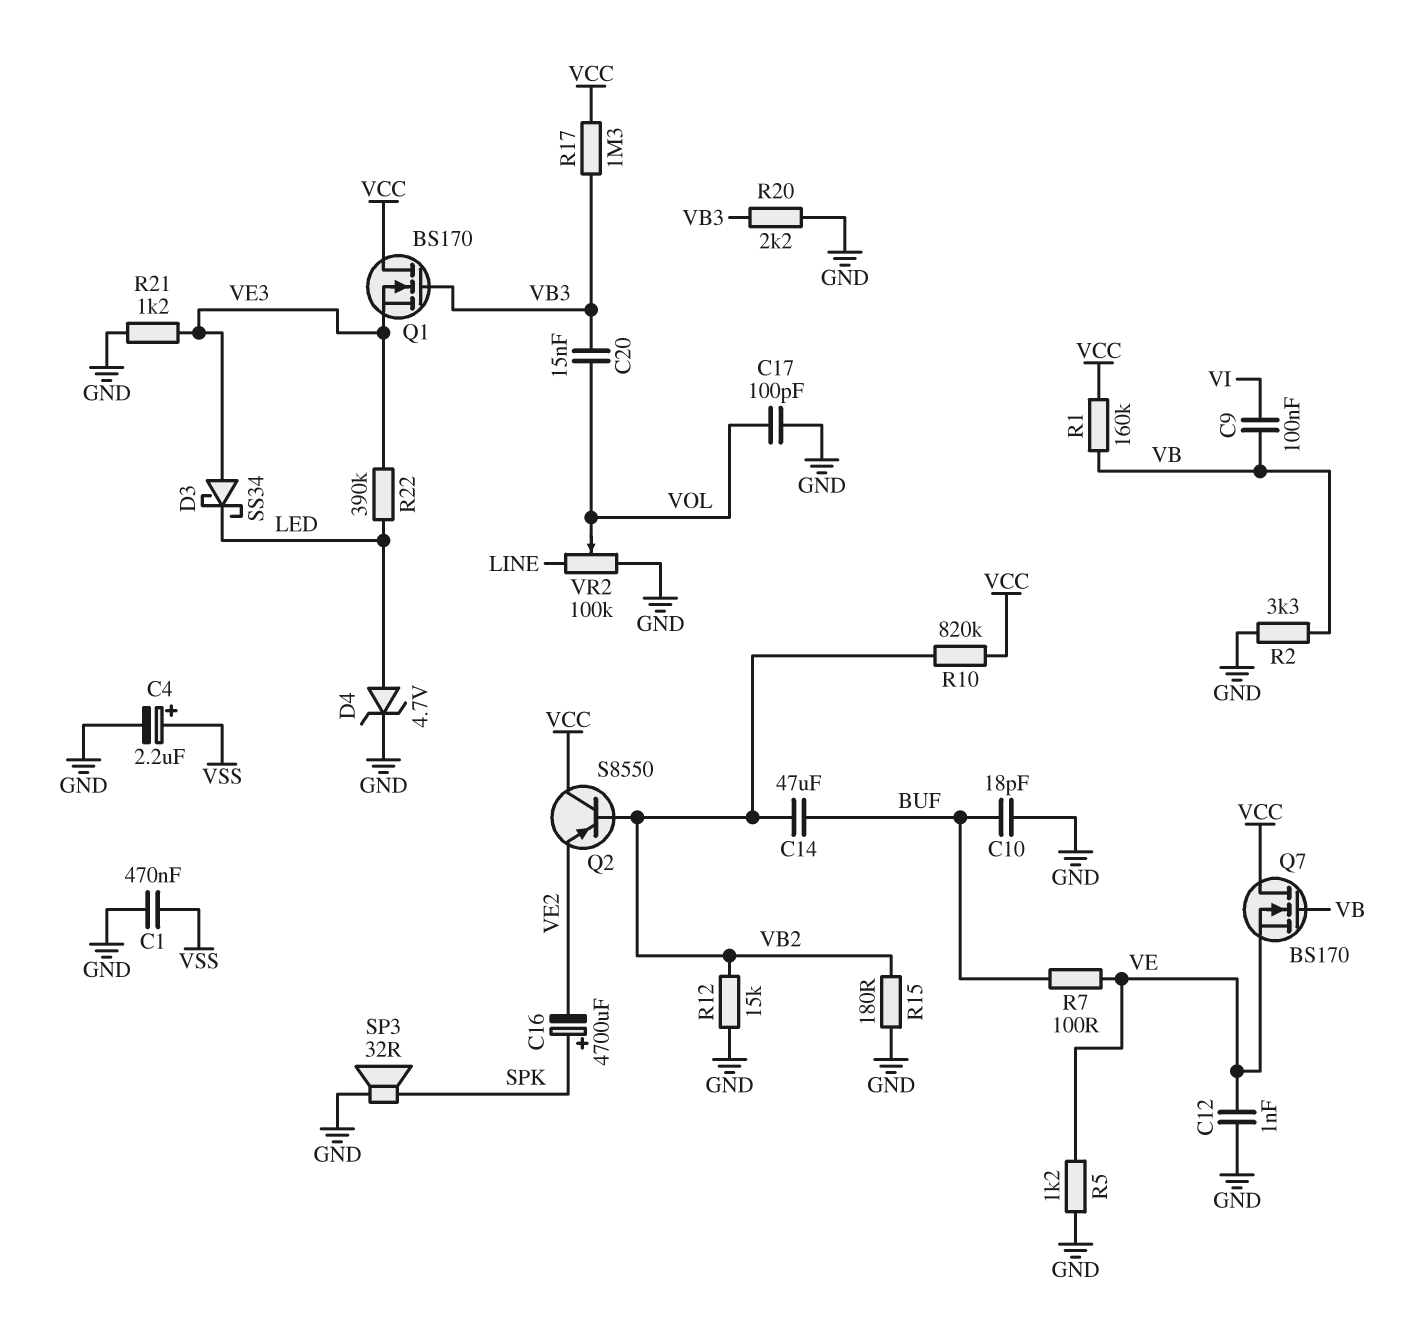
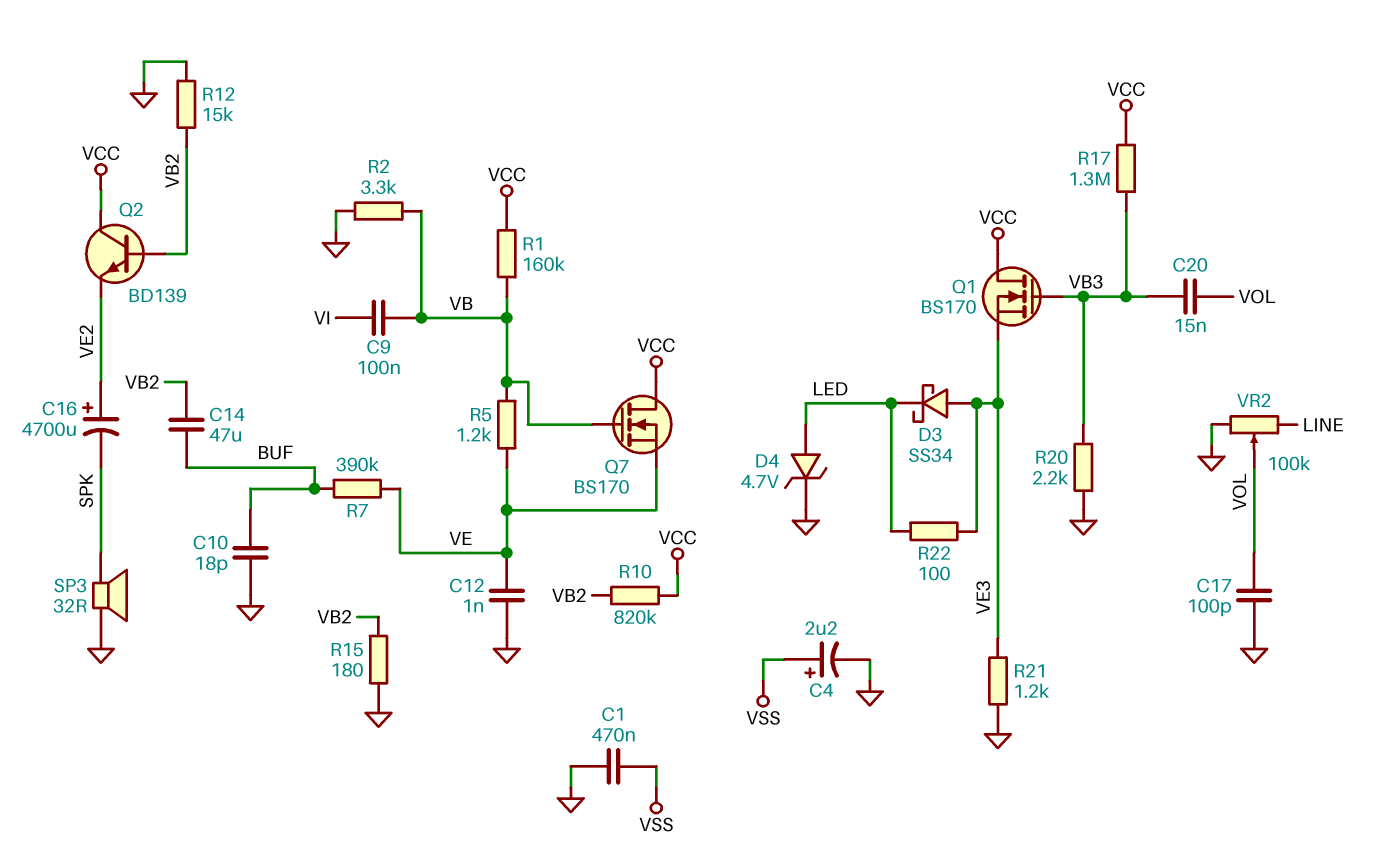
C16: 4700uF (plus SPK, minus VE2) -> 4700uF (plus VE2, minus SPK)
Q2: PNP S8550 (B VB2, C VCC, E VE2) -> NPN BD139 (B VB2, C VCC, E VE2)
R5: 1.2k (GND, VE) -> 1.2k (VB, VE)
R7: 100 (BUF, VE) -> 390k (BUF, VE)
R22: 390k (LED, VE3) -> 100 (LED, VE3)

